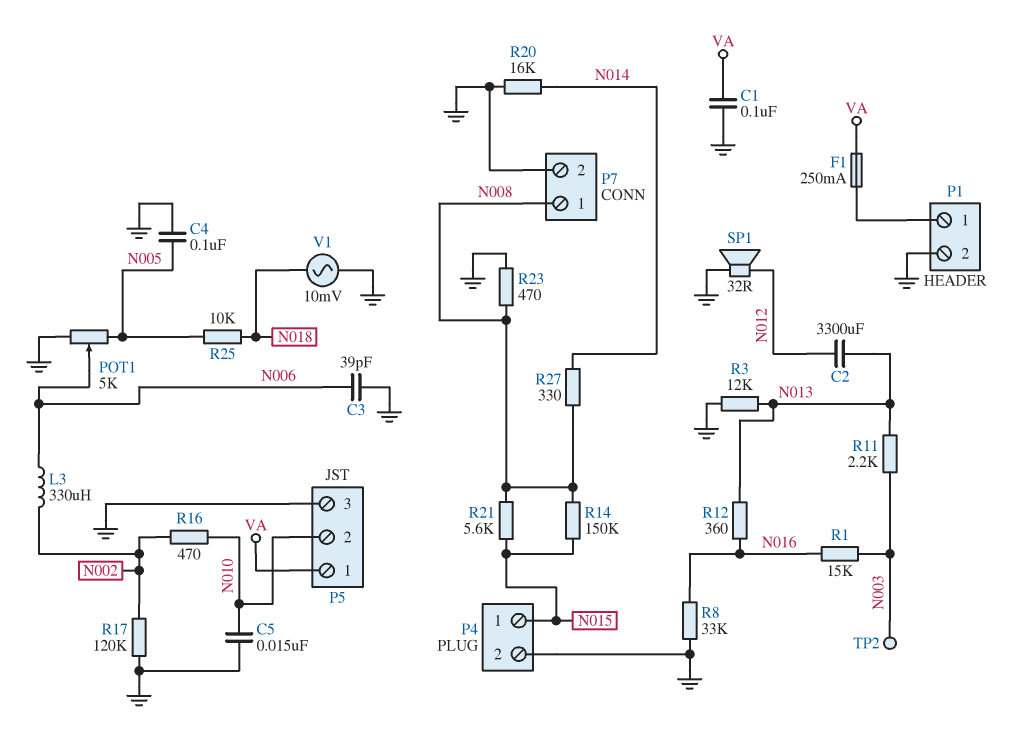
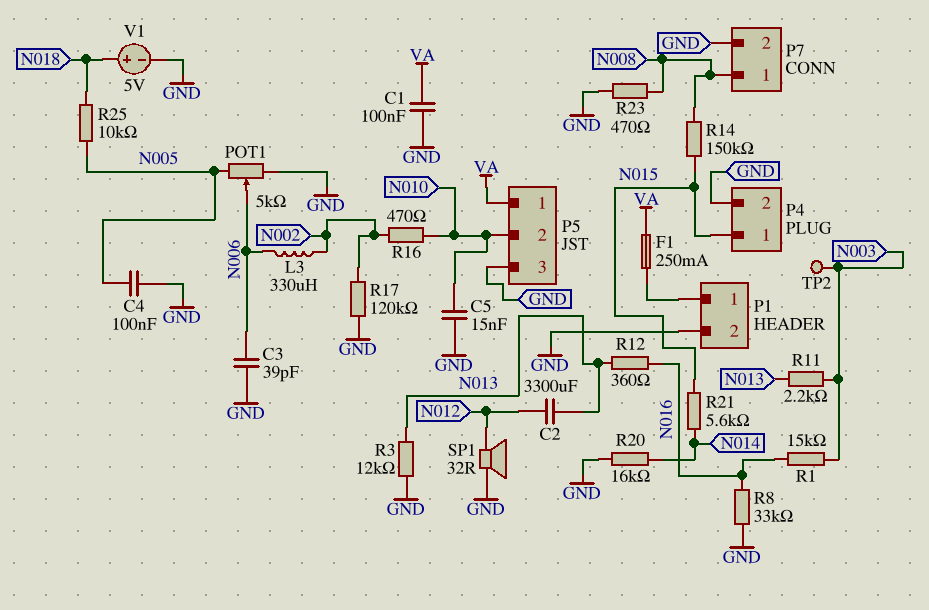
R21: 5.6k (N008, N015) -> 5.6k (N014, N015)
R27: 330 (N008, N014) -> none
V1: AC 10mV (GND, N018) -> 5V (plus N018, minus GND)

